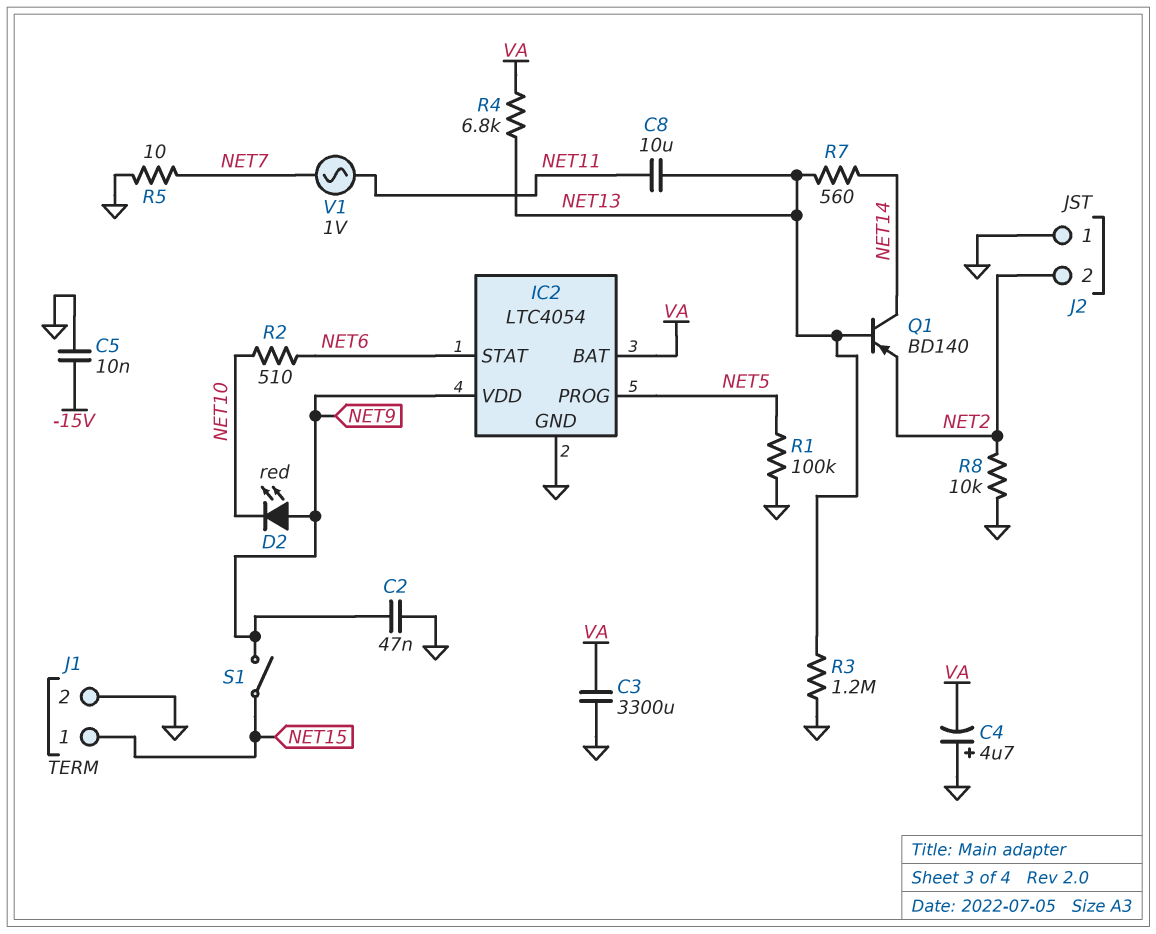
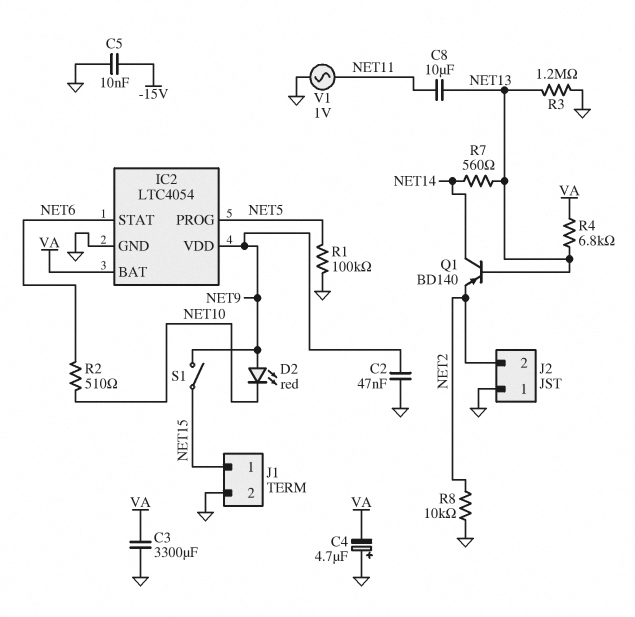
R5: 10 (GND, NET7) -> none
V1: AC 1V (NET7, NET11) -> AC 1V (GND, NET11)

